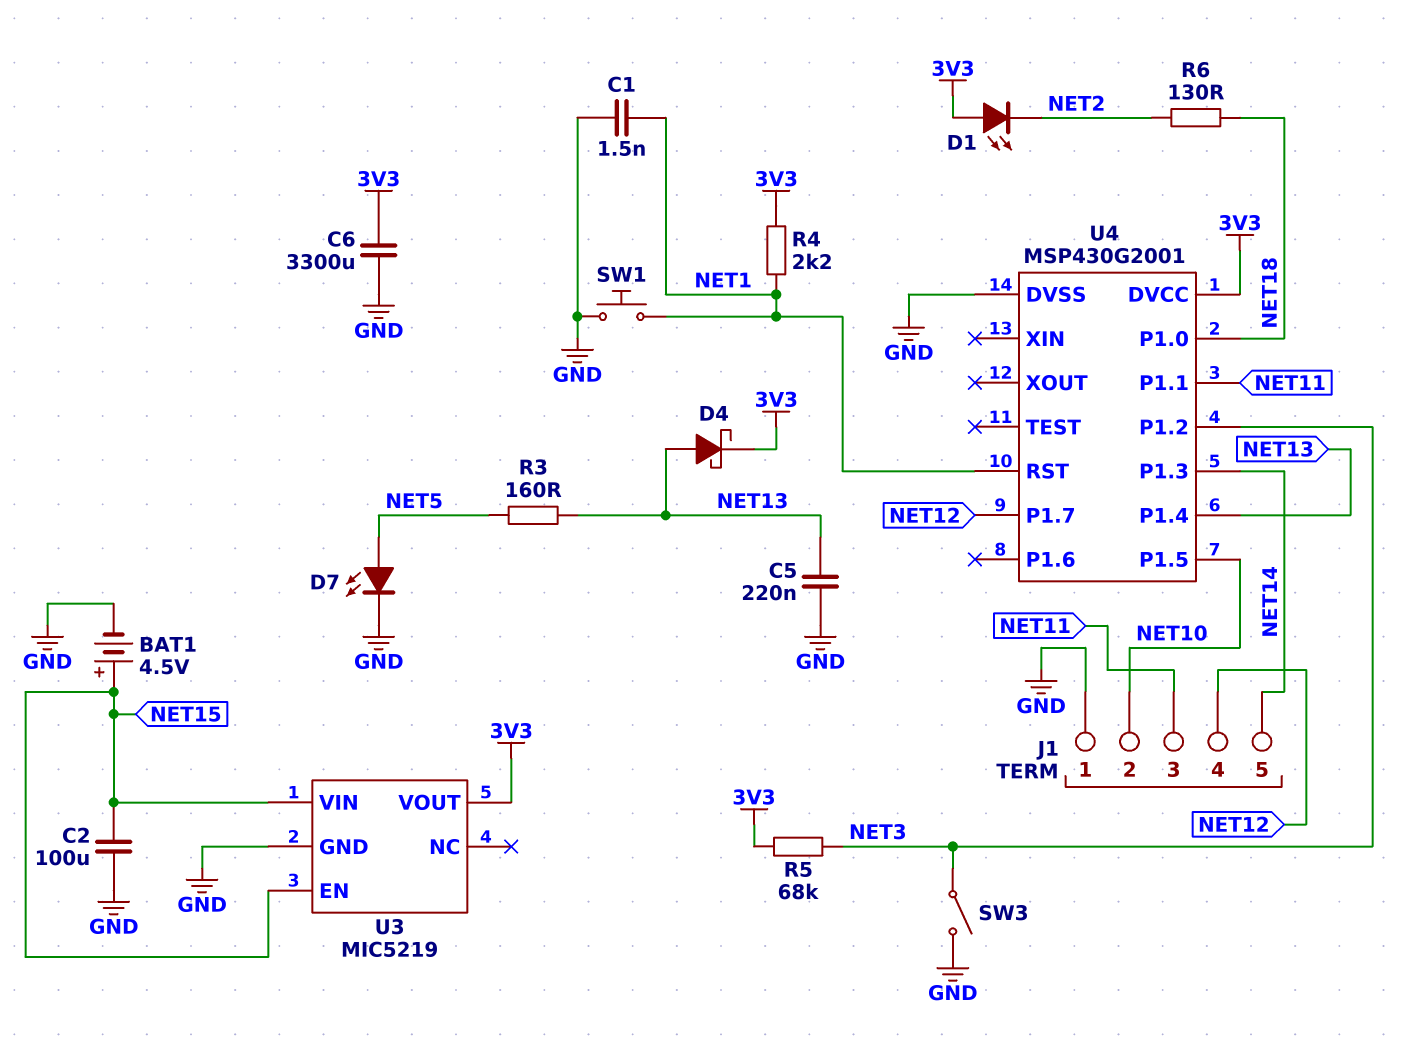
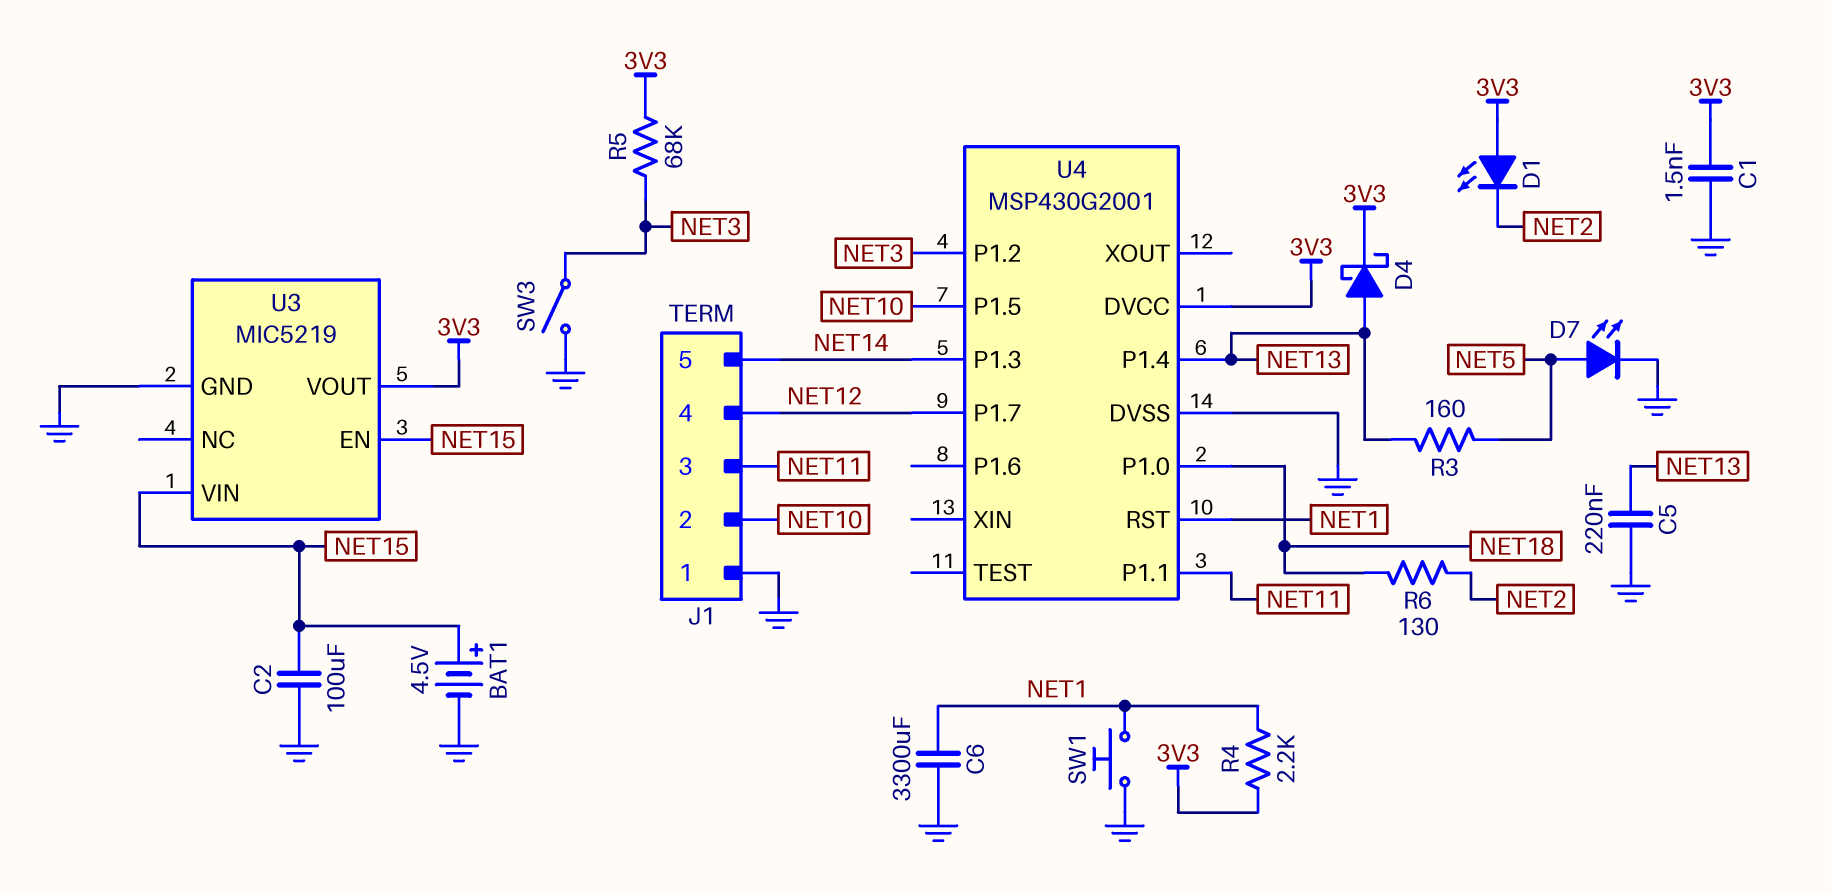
C1: 1.5nF (GND, NET1) -> 1.5nF (3V3, GND)
C6: 3300uF (3V3, GND) -> 3300uF (GND, NET1)

